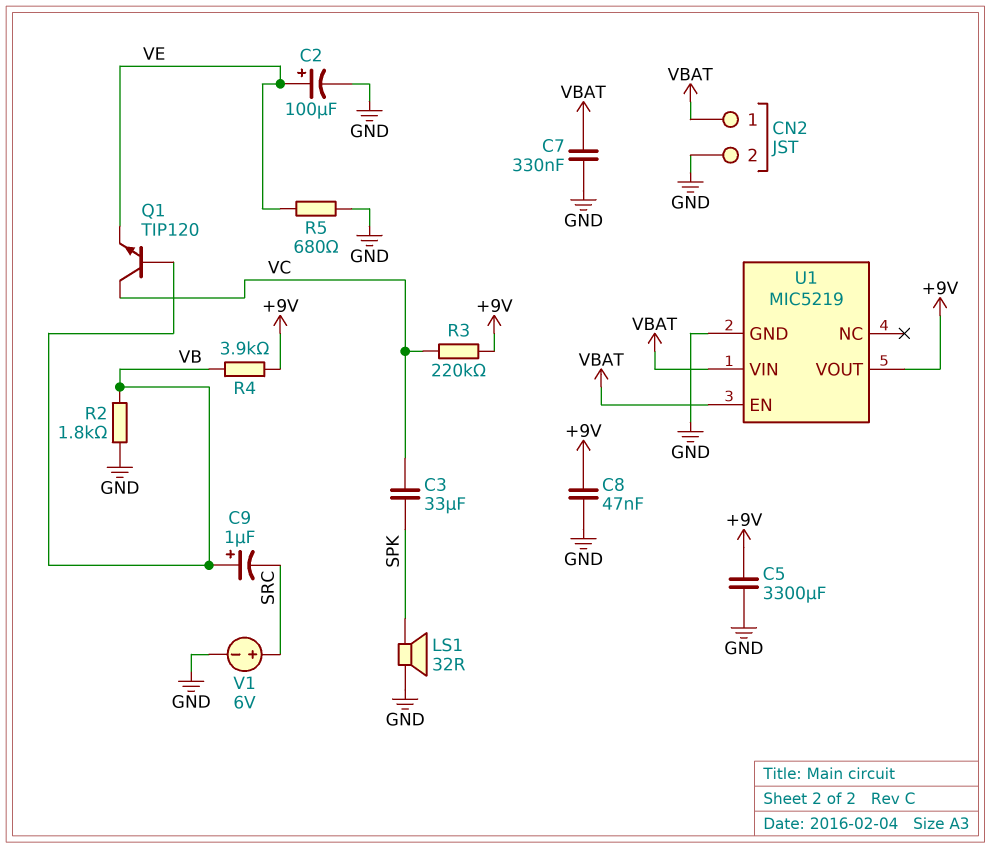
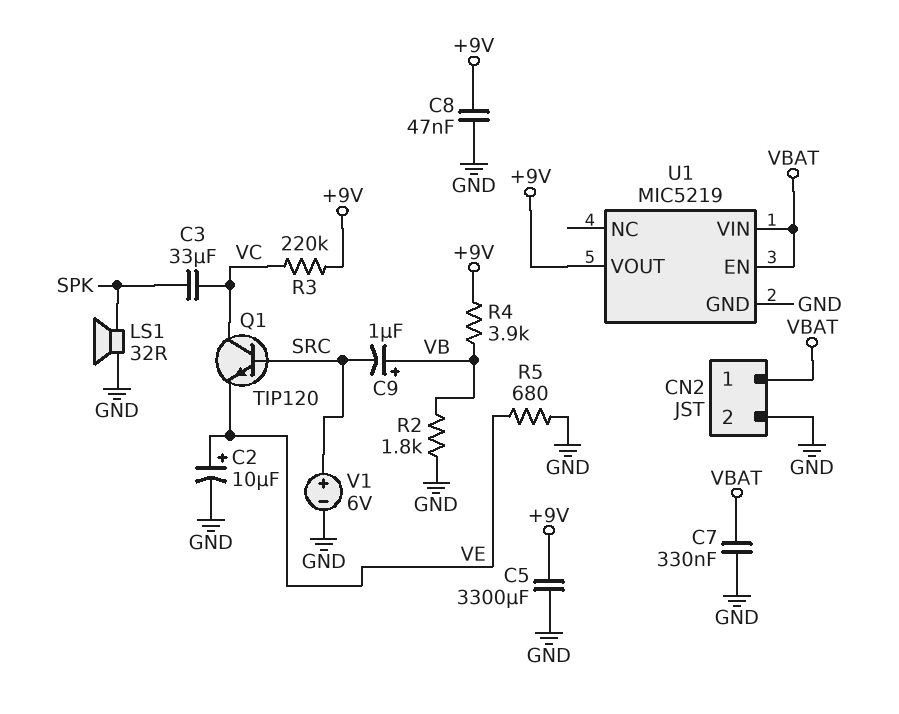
C2: 100uF (plus VE, minus GND) -> 10uF (plus VE, minus GND)
Q1: NPN TIP120 (B VB, C VC, E VE) -> NPN TIP120 (B SRC, C VC, E VE)

